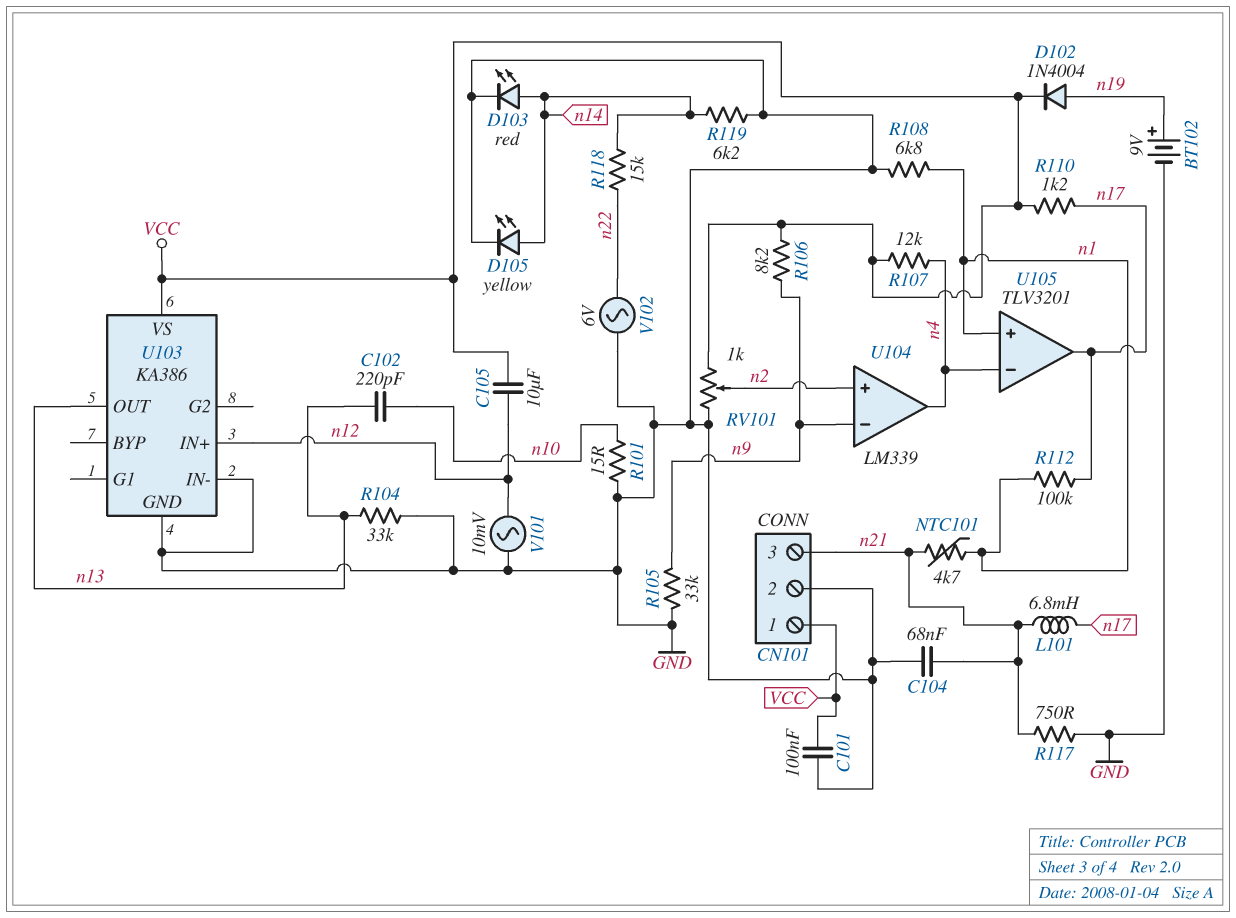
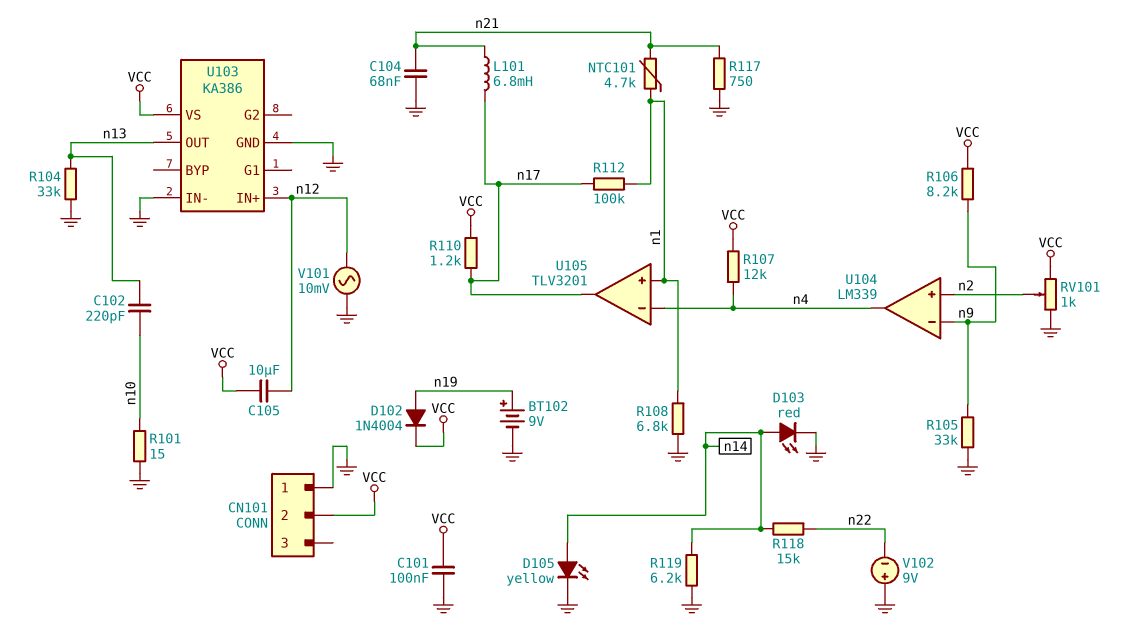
CN101 pin 1: VCC -> GND
CN101 pin 2: GND -> VCC
CN101 pin 3: n21 -> none
V102: AC 6V (GND, n22) -> 9V (plus GND, minus n22)

